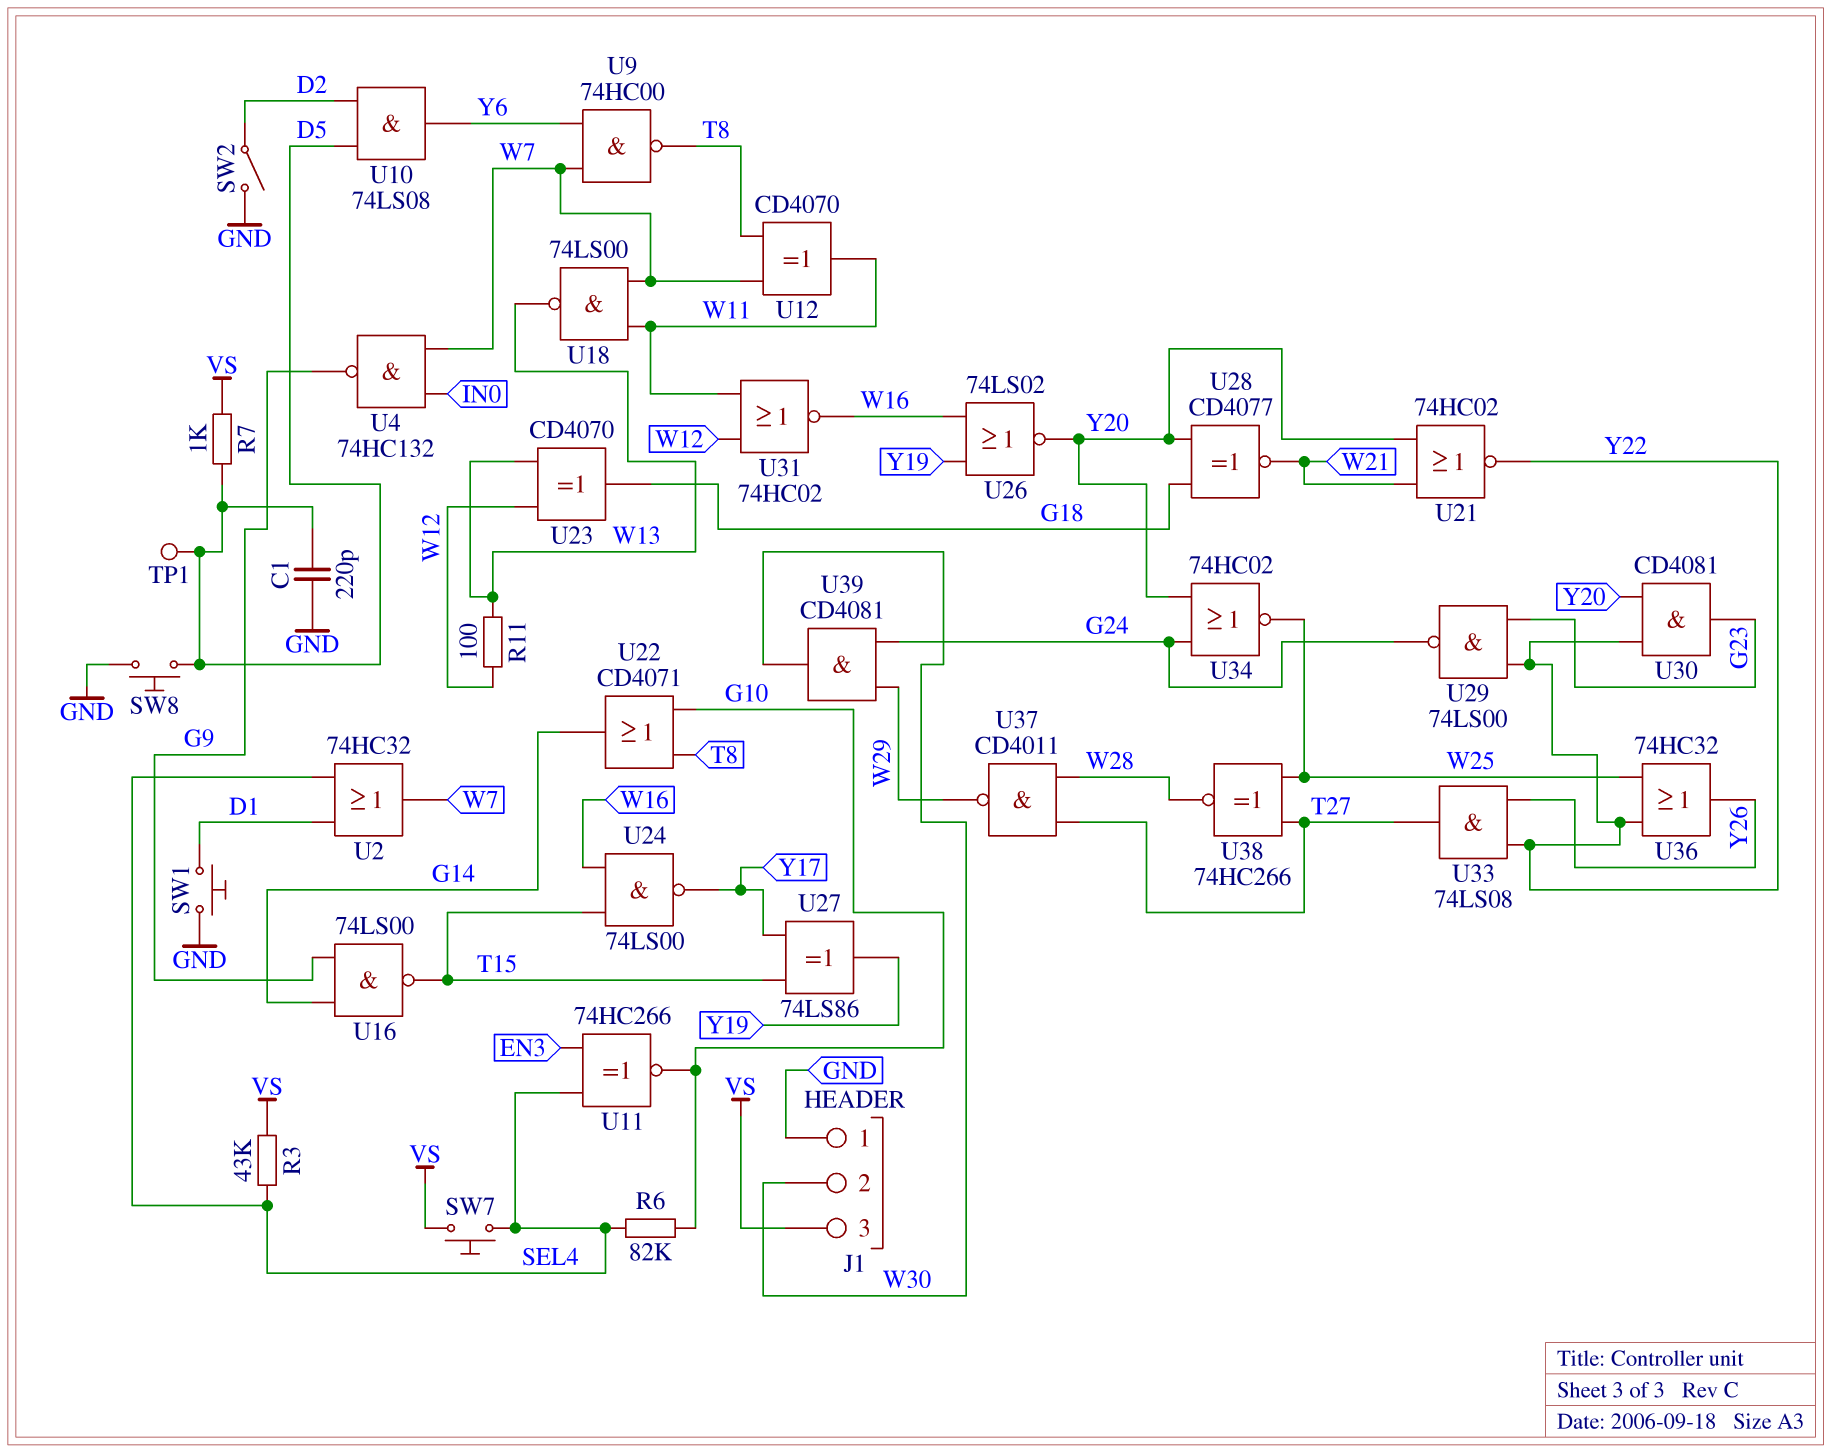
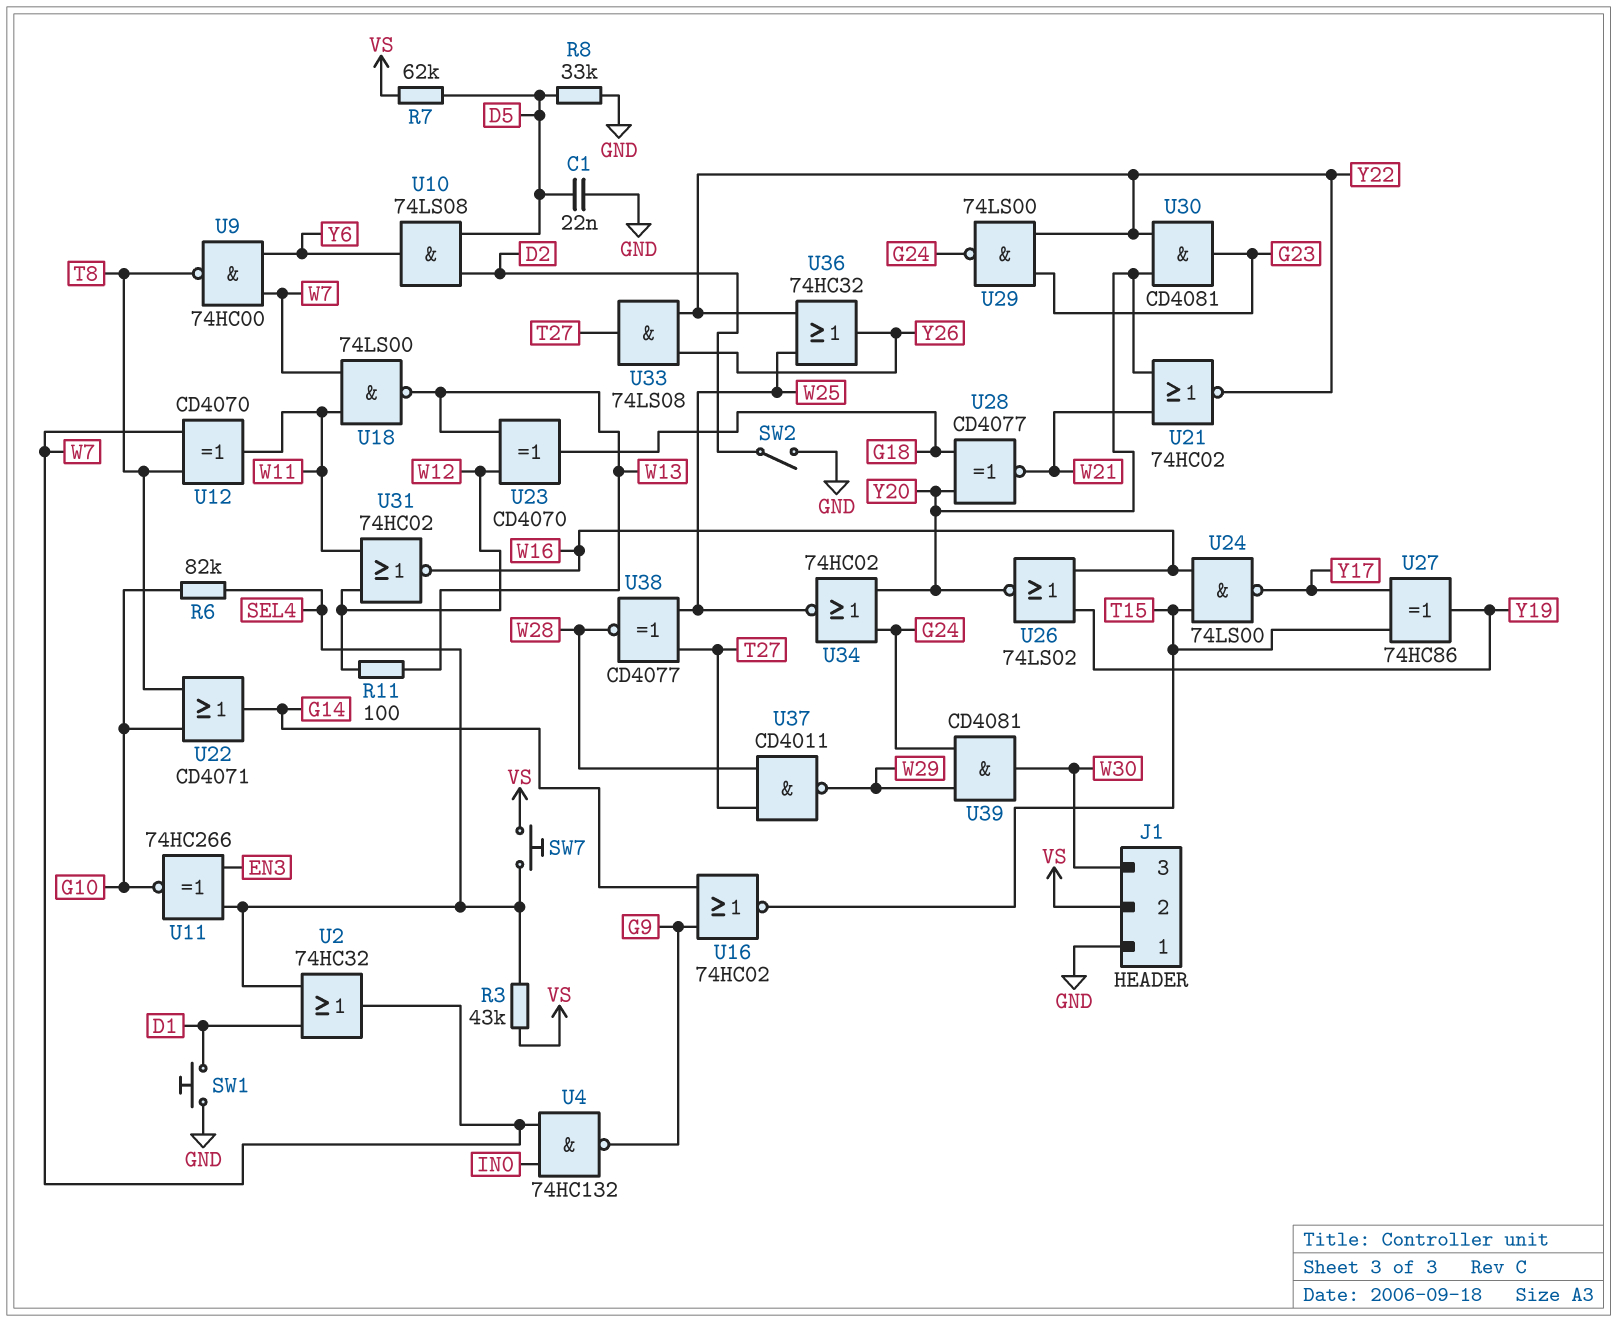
C1: 220pF (D5, GND) -> 22nF (D5, GND)
J1 pin 2: W30 -> VS
J1 pin 3: VS -> W30
R7: 1k (D5, VS) -> 62k (D5, VS)
R8: none -> 33k (D5, GND)
SW8: button (D5, GND) -> none
TP1: test point (D5) -> none
U16: NAND 74LS00 (in G9, in G14, out T15) -> NOR 74HC02 (in G9, in G14, out T15)
U27: XOR 74LS86 (in T15, in Y17, out Y19) -> XOR 74HC86 (in T15, in Y17, out Y19)
U38: XNOR 74HC266 (in T27, in W25, out W28) -> XNOR CD4077 (in T27, in W25, out W28)

